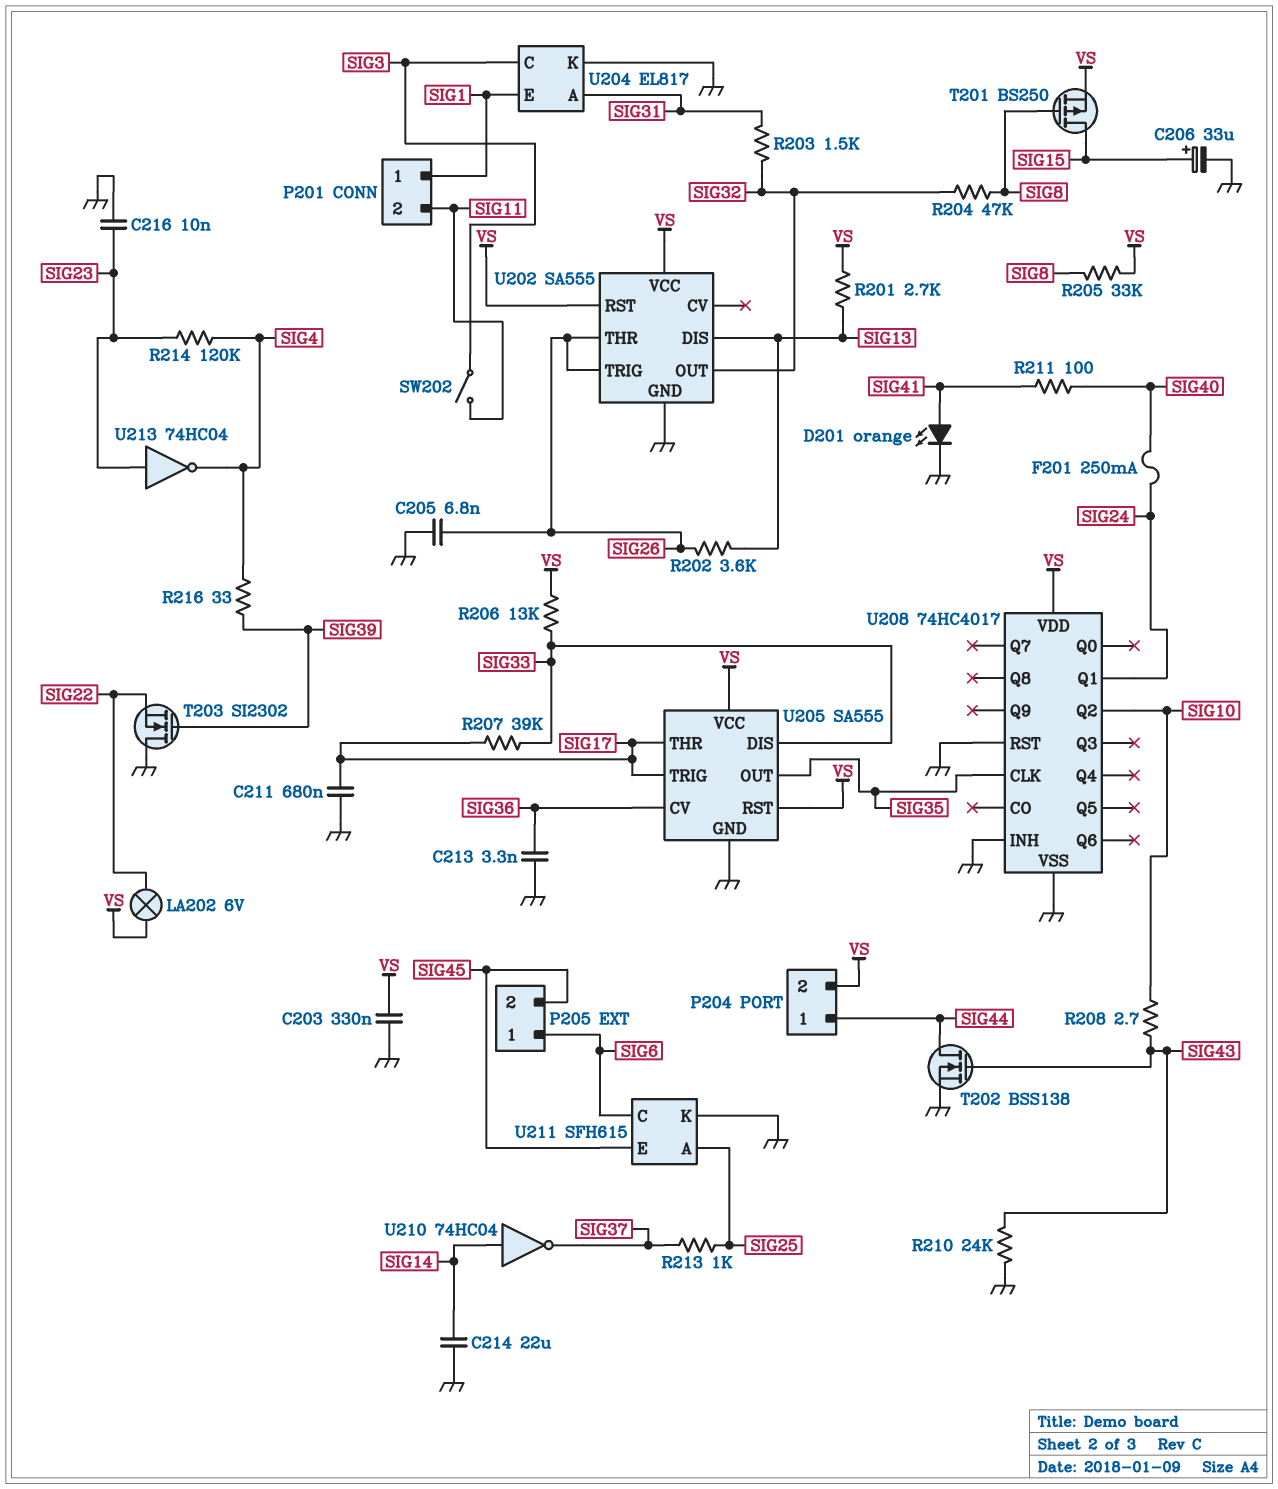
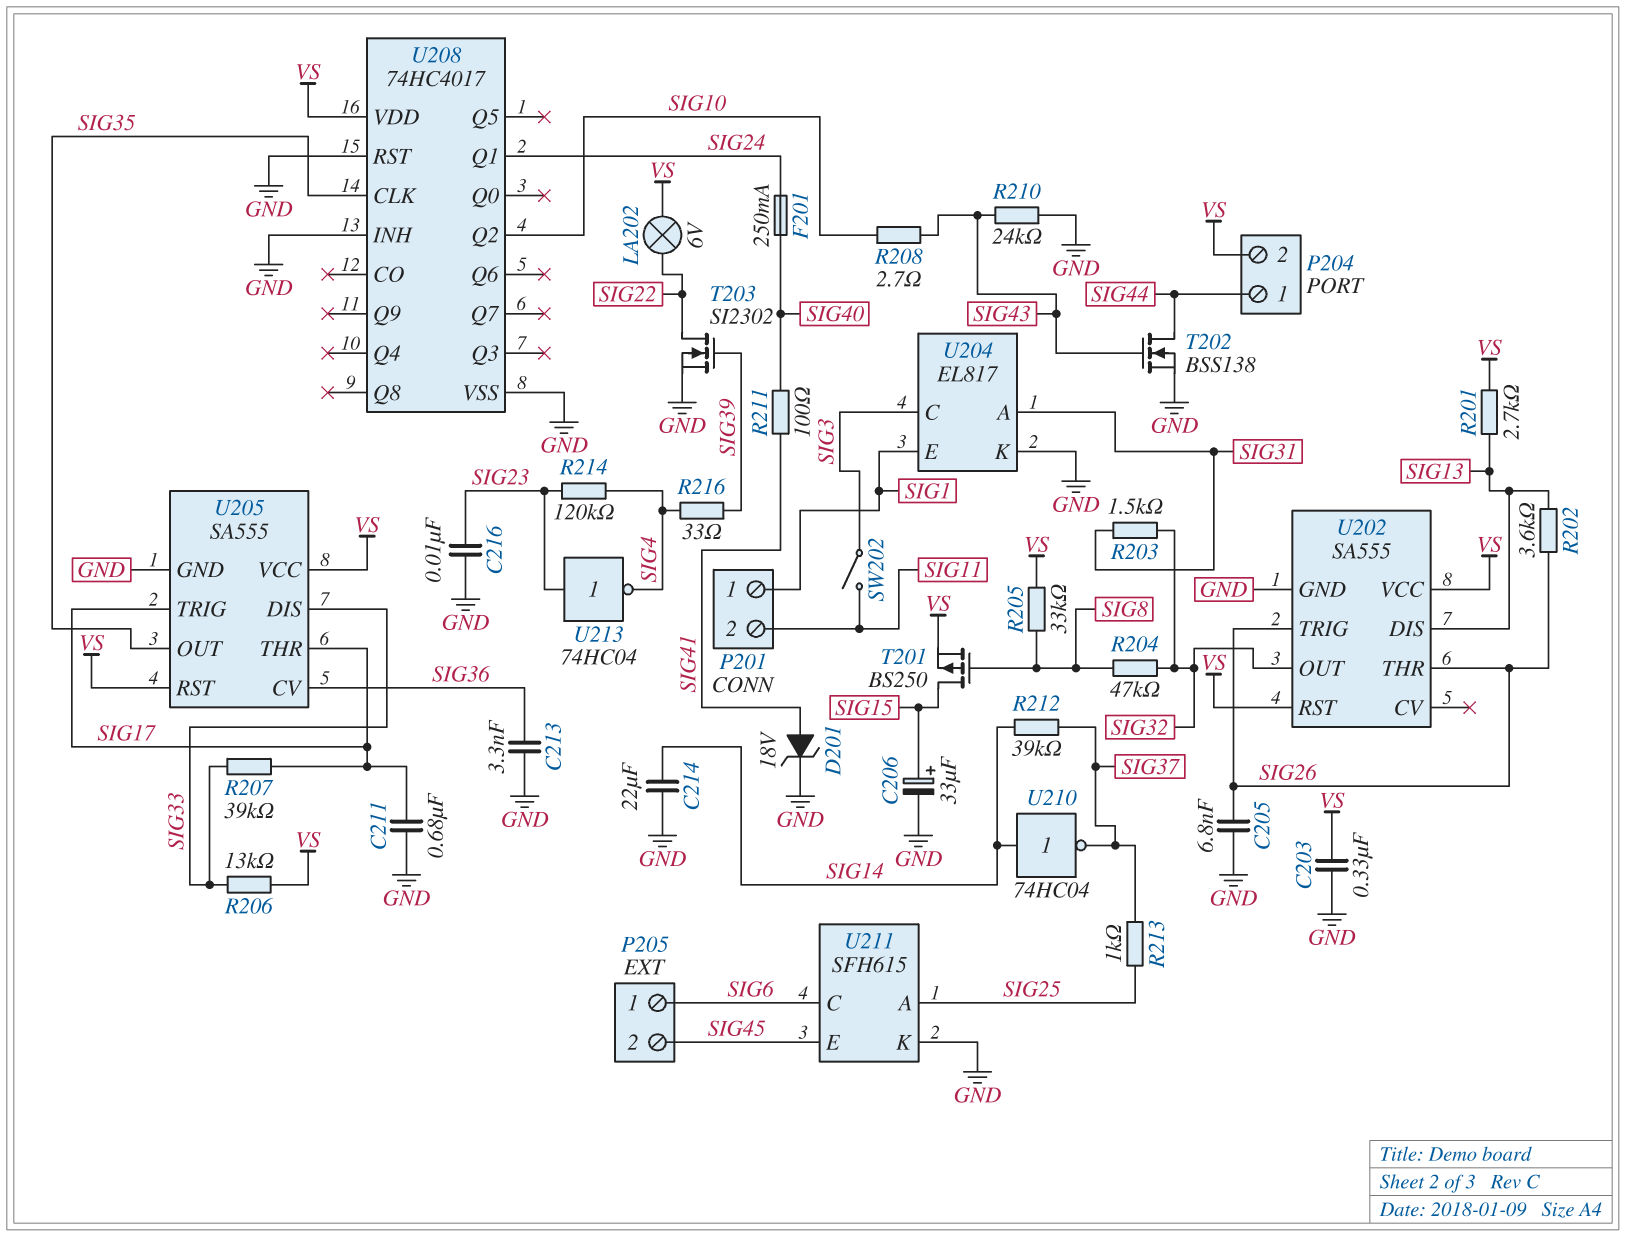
D201: LED orange (A SIG41, K GND) -> zener 18V (A SIG41, K GND)
R212: none -> 39k (SIG14, SIG37)
T203: NMOS SI2302 (G SIG39, D GND, S SIG22) -> NMOS SI2302 (G SIG39, D SIG22, S GND)

